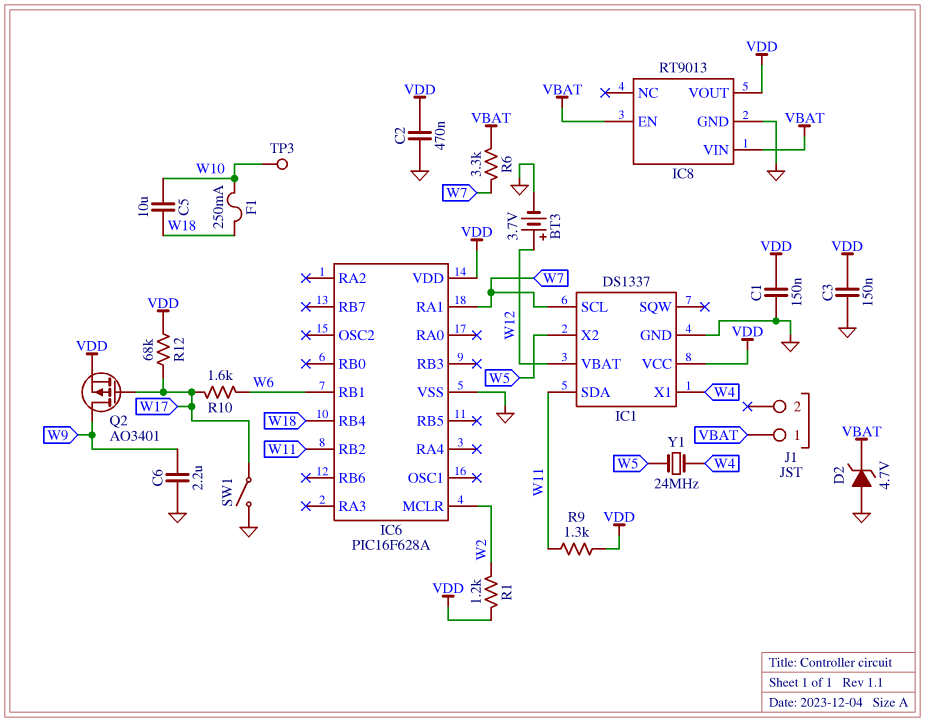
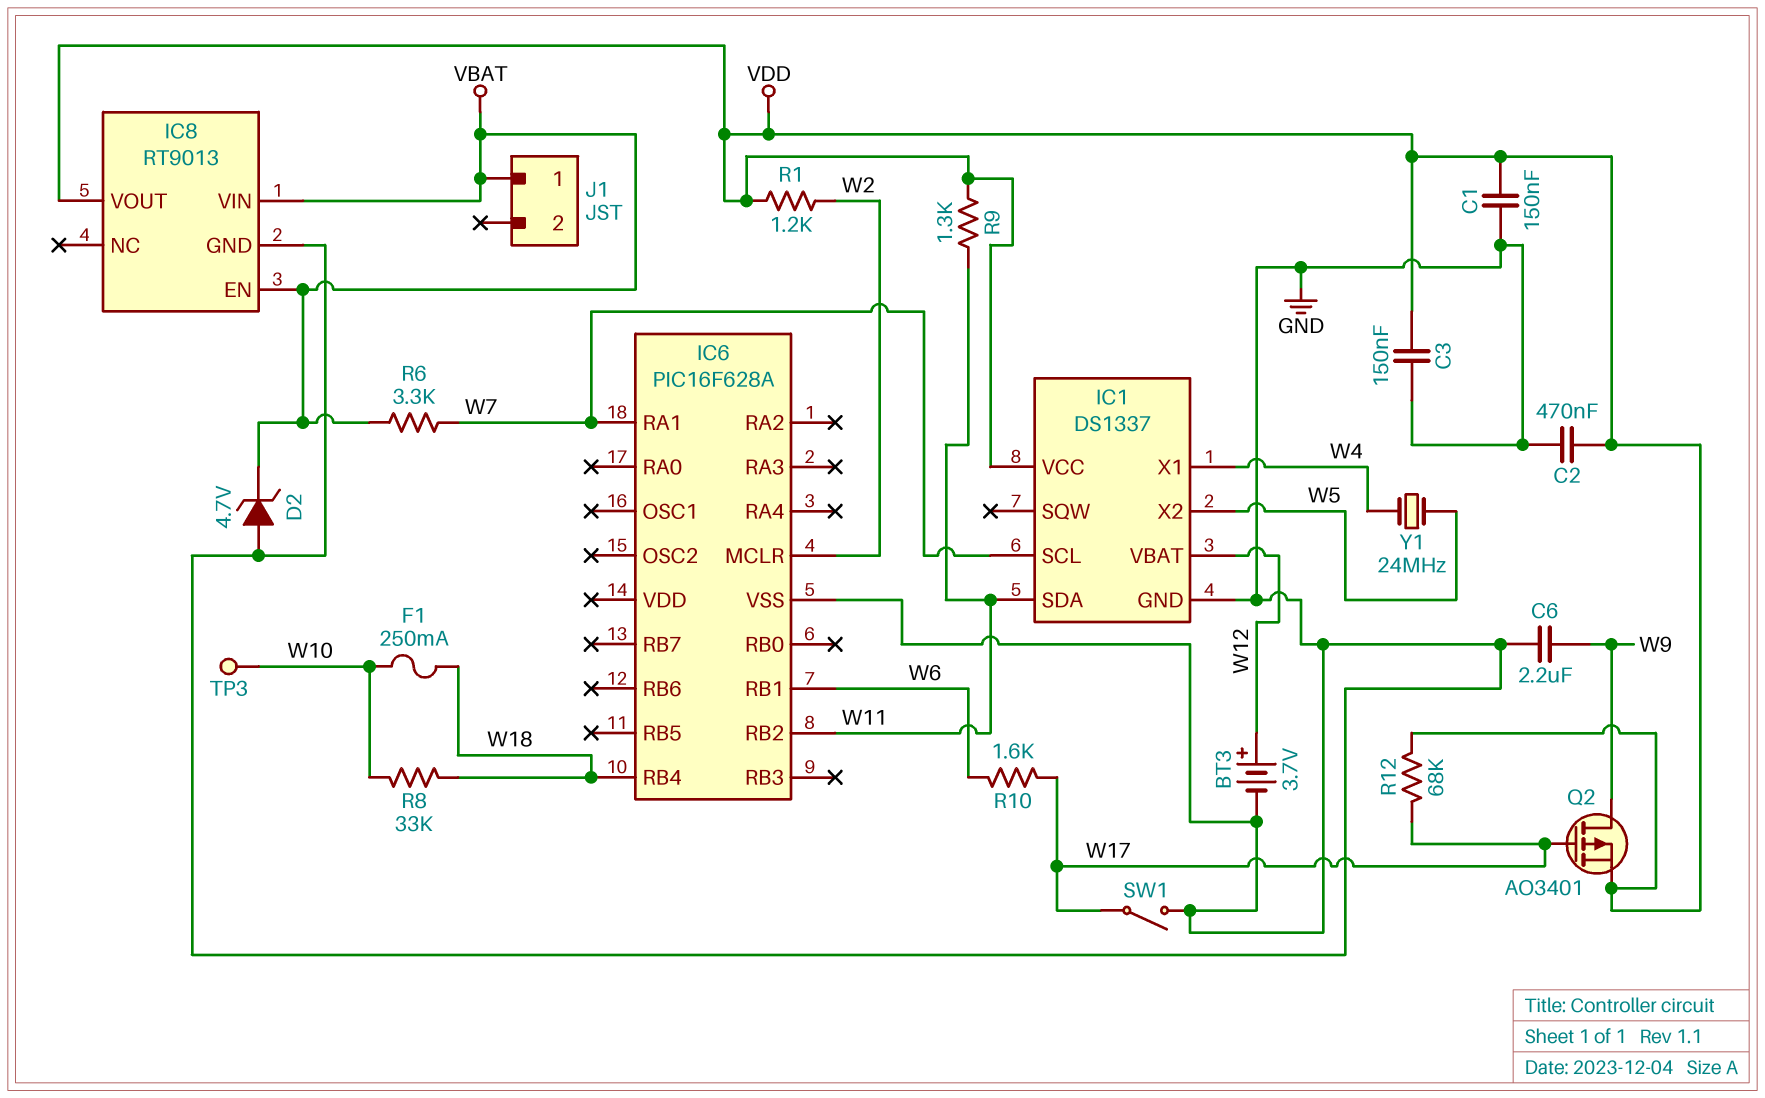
C5: 10uF (W10, W18) -> none
IC6 pin VDD: VDD -> none
R8: none -> 33k (W10, W18)

